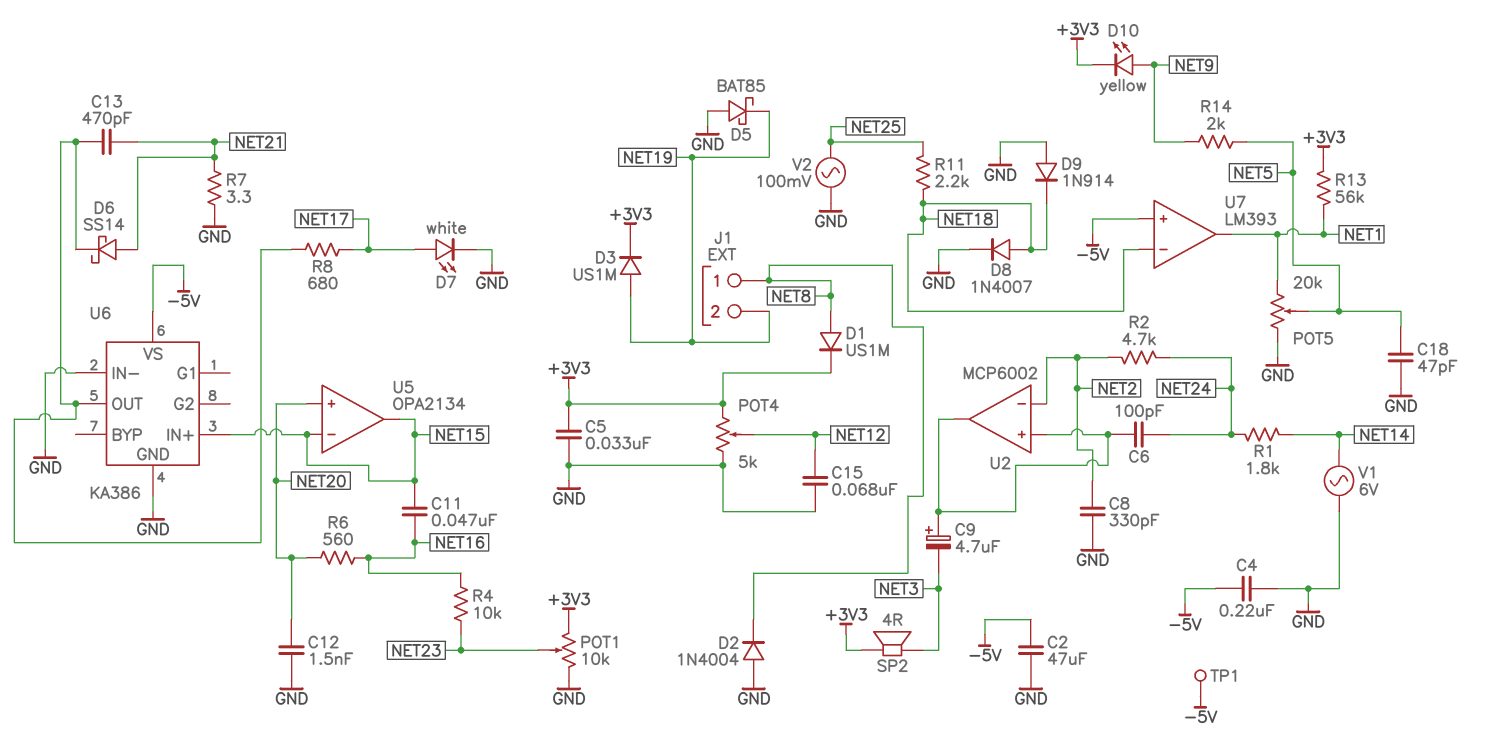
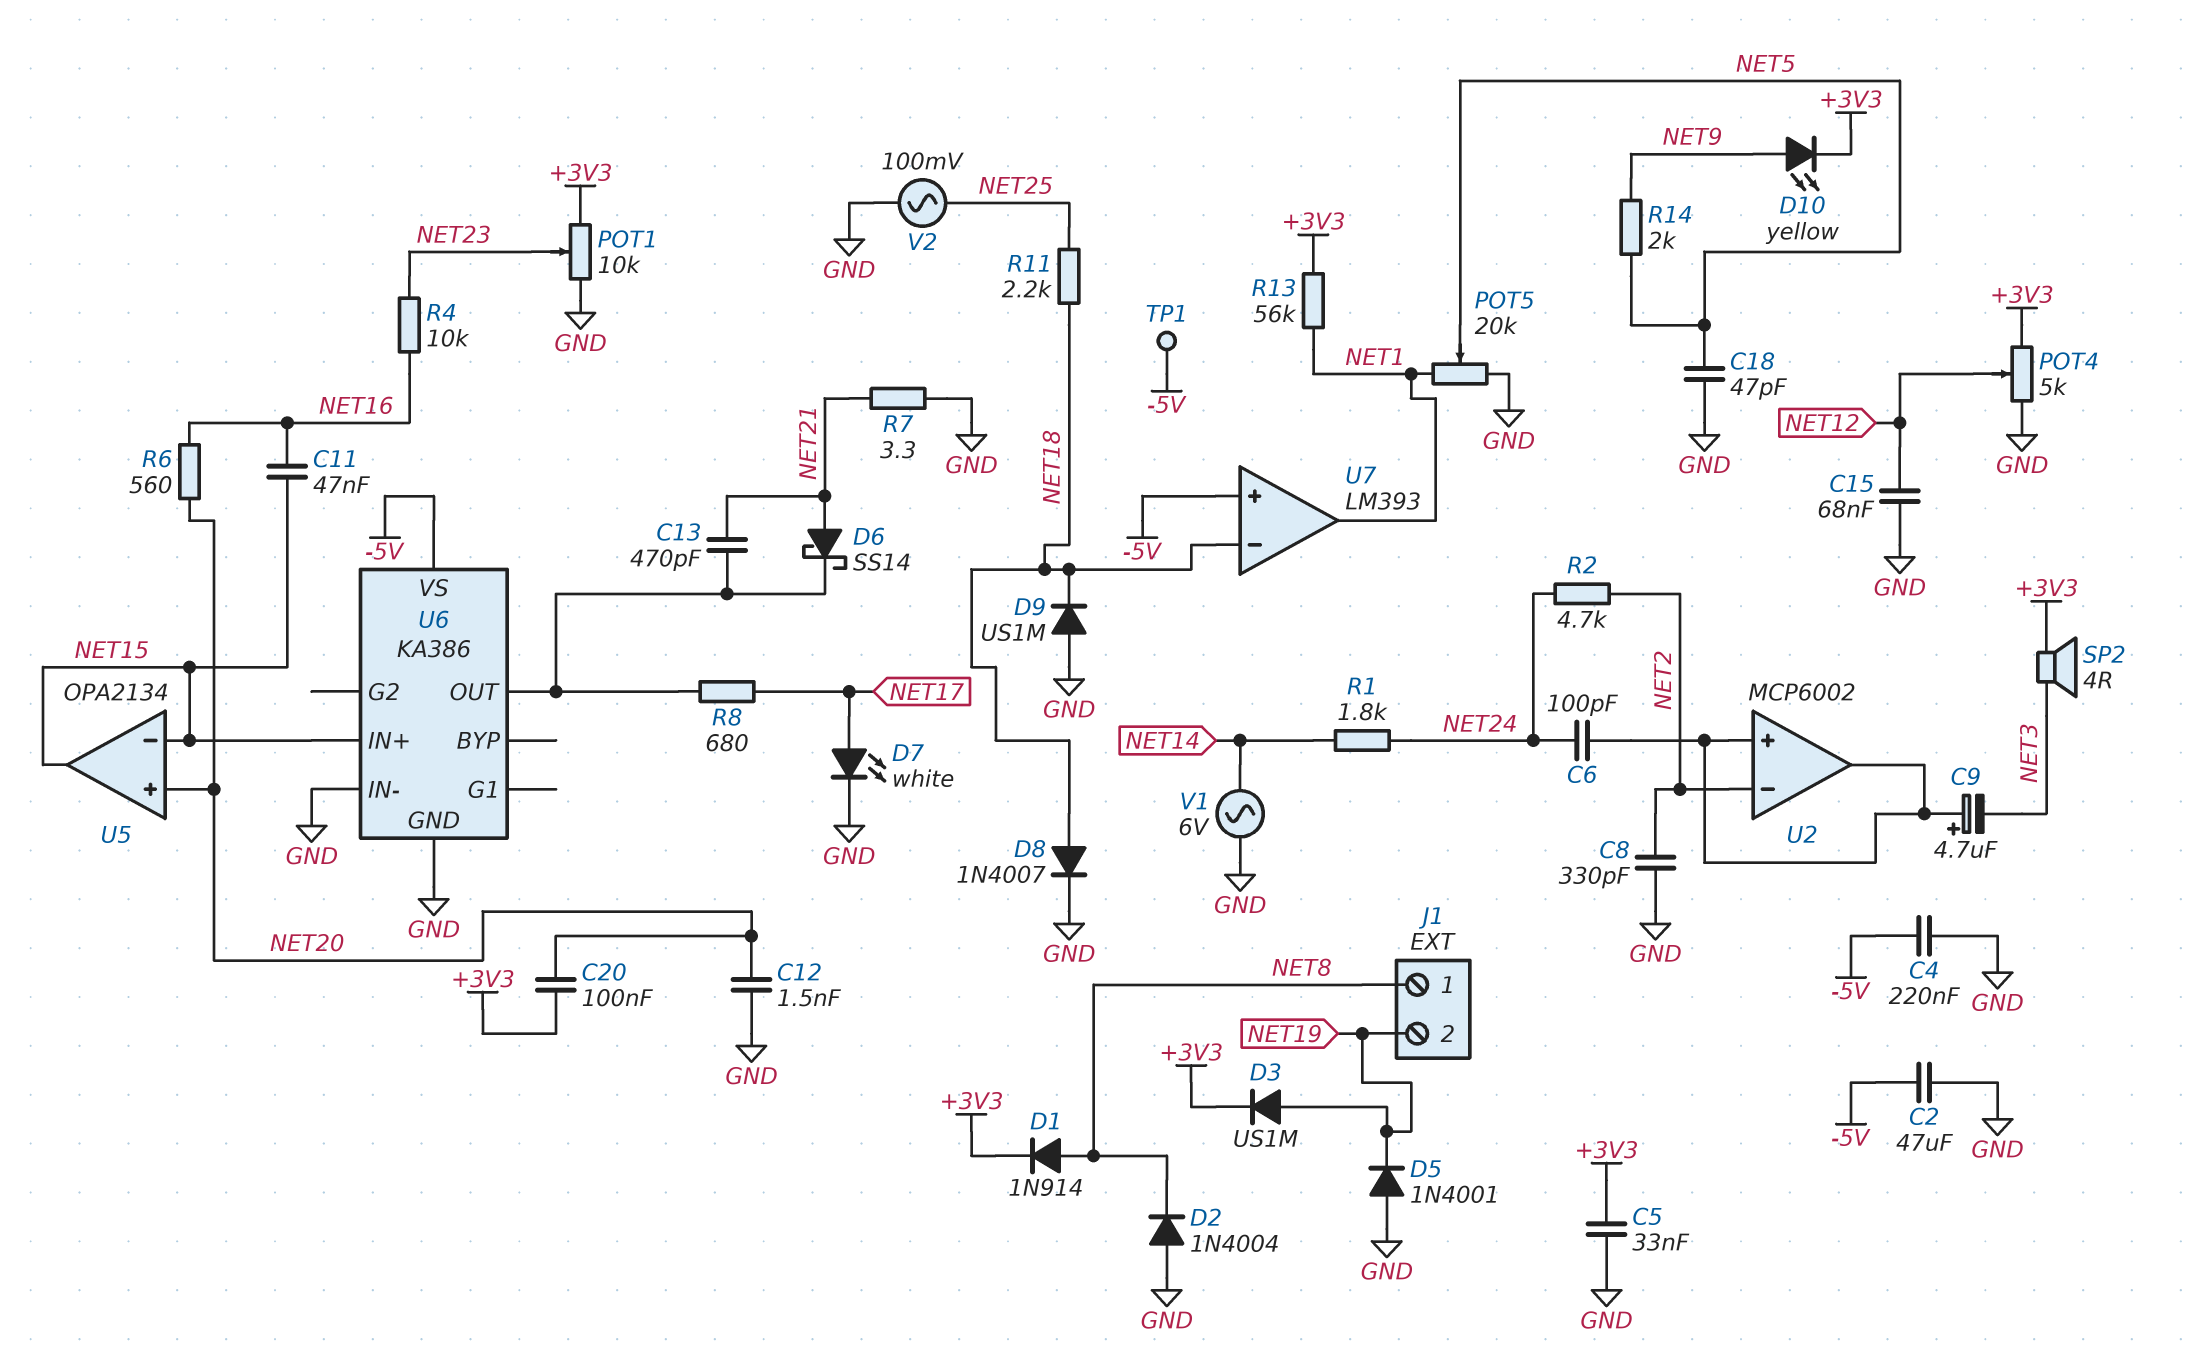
C20: none -> 100nF (+3V3, NET20)
D1: diode US1M (A NET8, K +3V3) -> diode 1N914 (A NET8, K +3V3)
D5: schottky BAT85 (A GND, K NET19) -> diode 1N4001 (A GND, K NET19)
D9: diode 1N914 (A GND, K NET18) -> diode US1M (A GND, K NET18)

